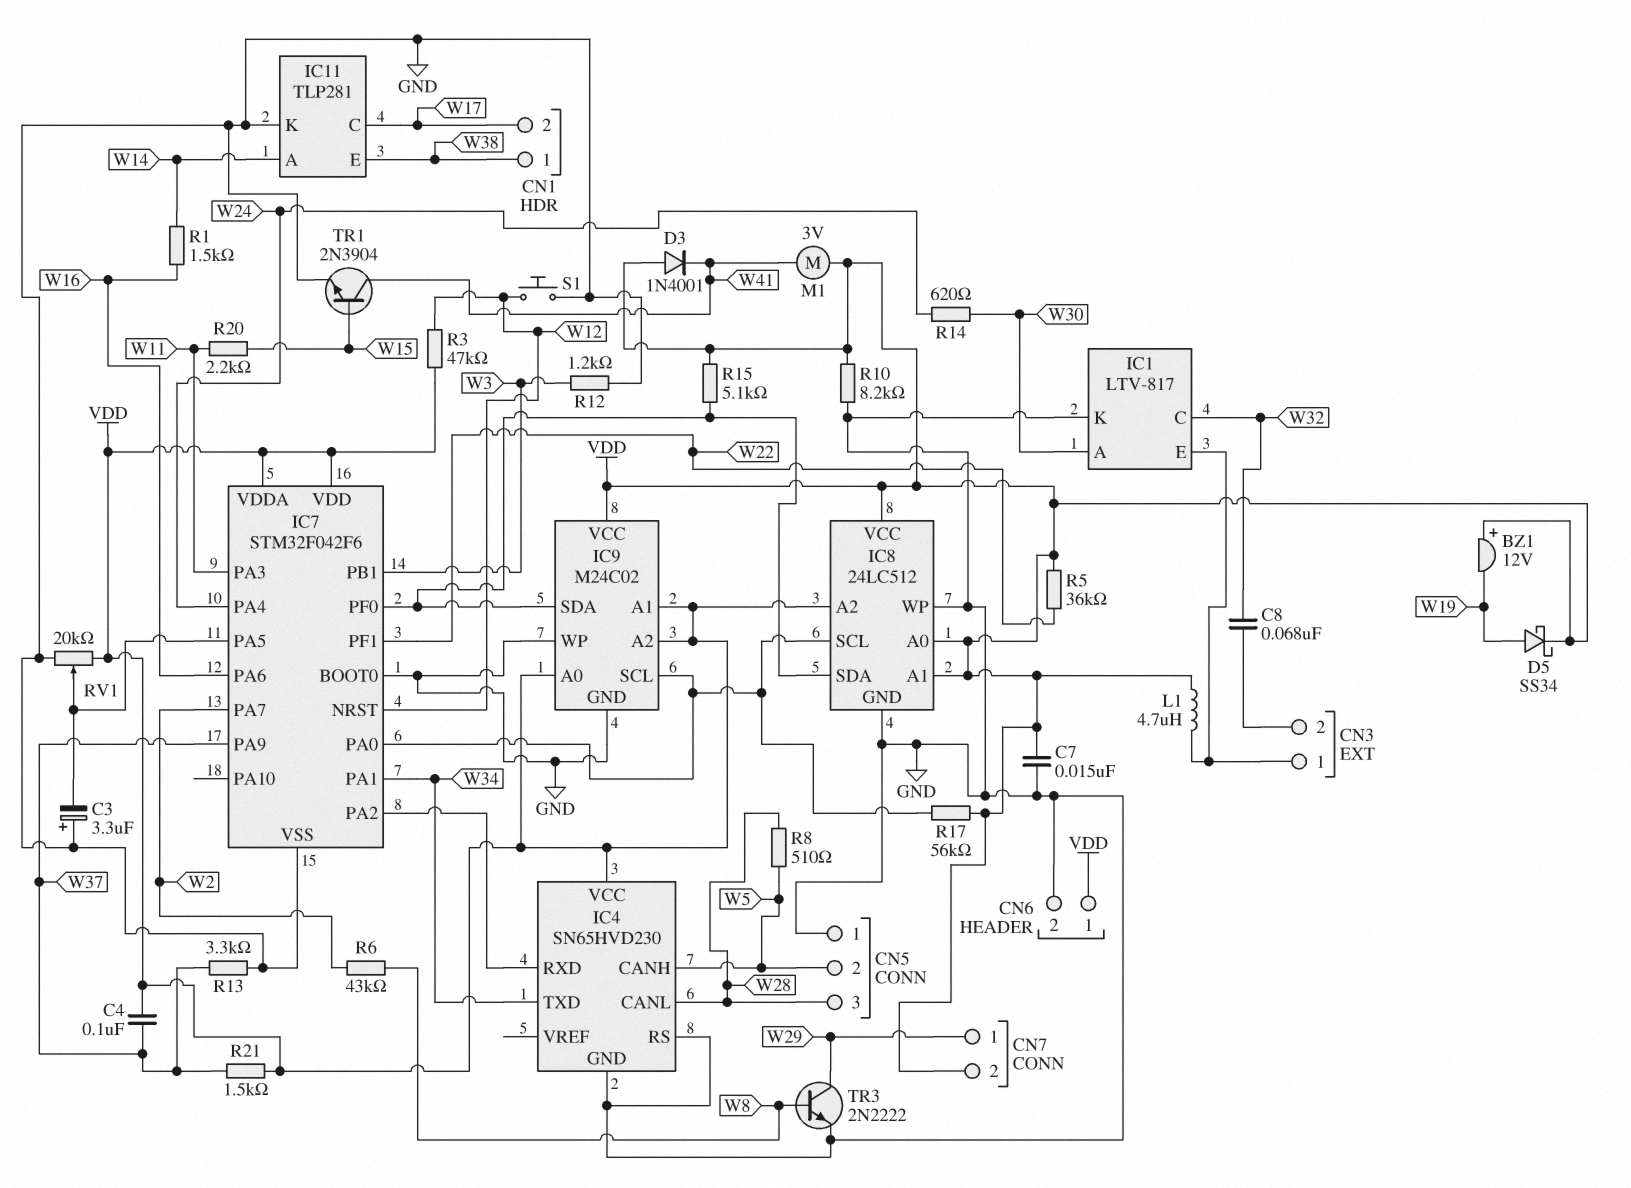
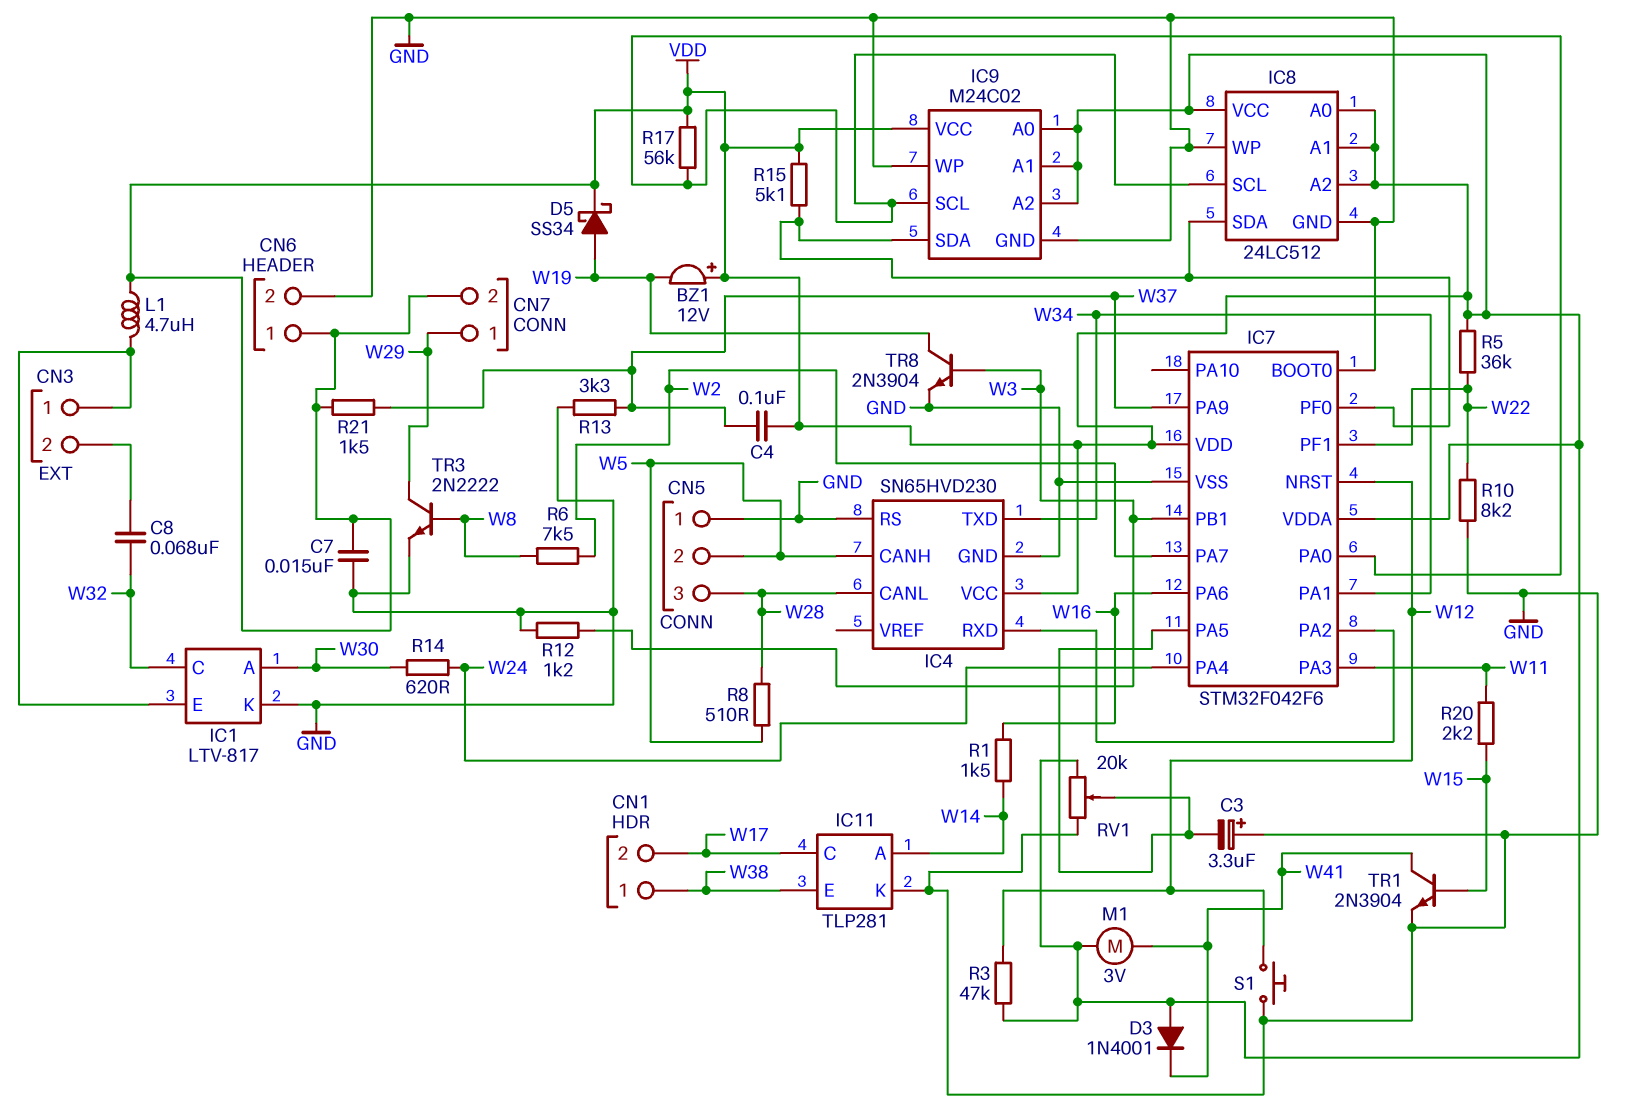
R6: 43k (W2, W8) -> 7.5k (W2, W8)
R10: 8.2k (GND, VDD) -> 8.2k (GND, W22)
TR8: none -> NPN 2N3904 (B W3, C W19, E GND)

